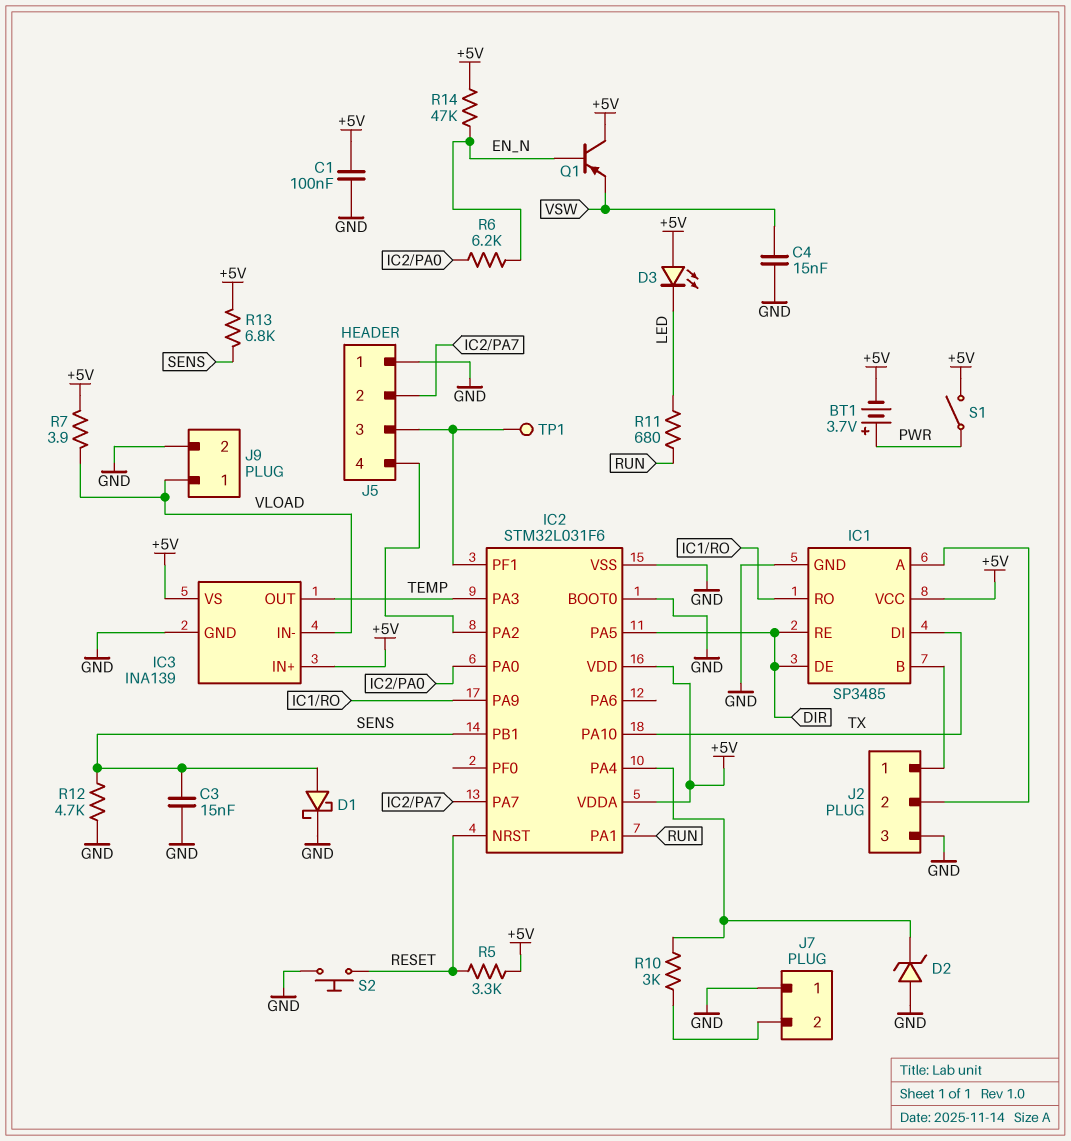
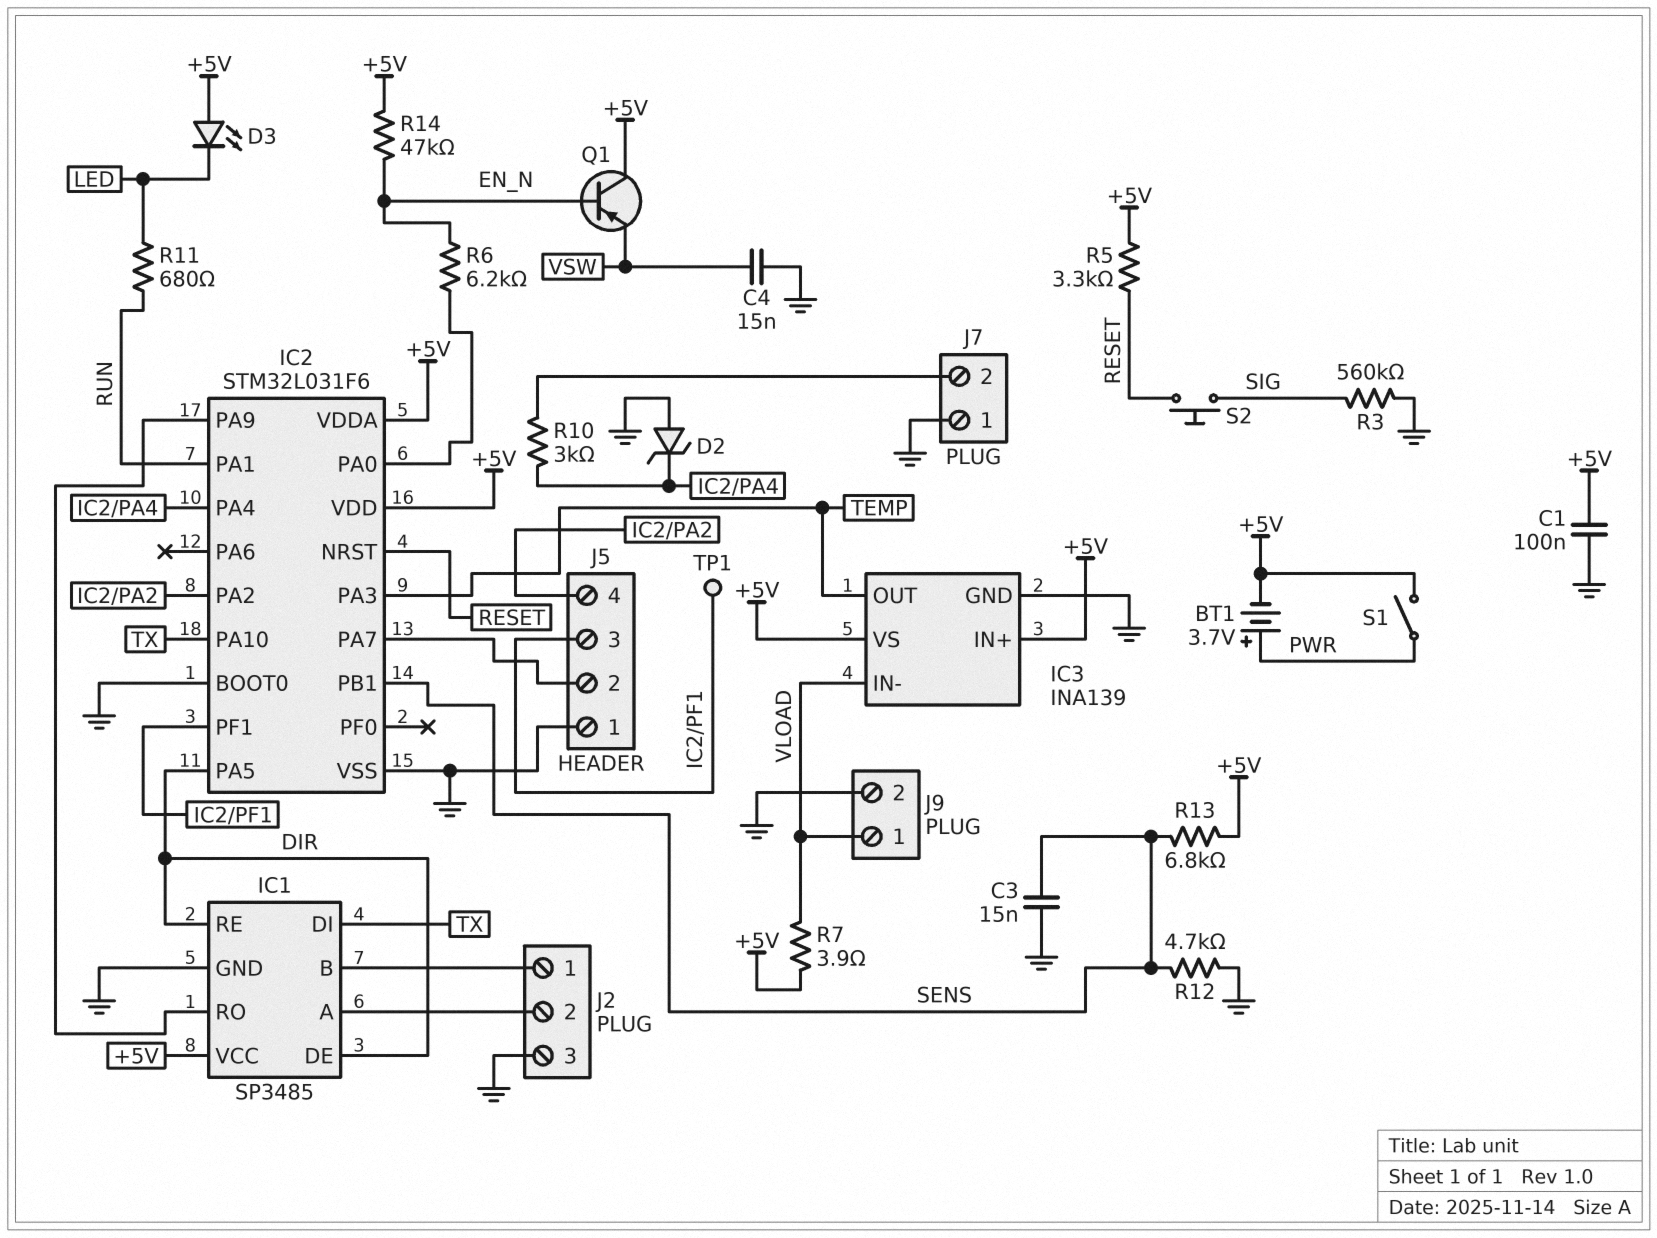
D1: schottky (A SENS, K GND) -> none
R3: none -> 560k (GND, SIG)
S2: button (GND, RESET) -> button (RESET, SIG)

